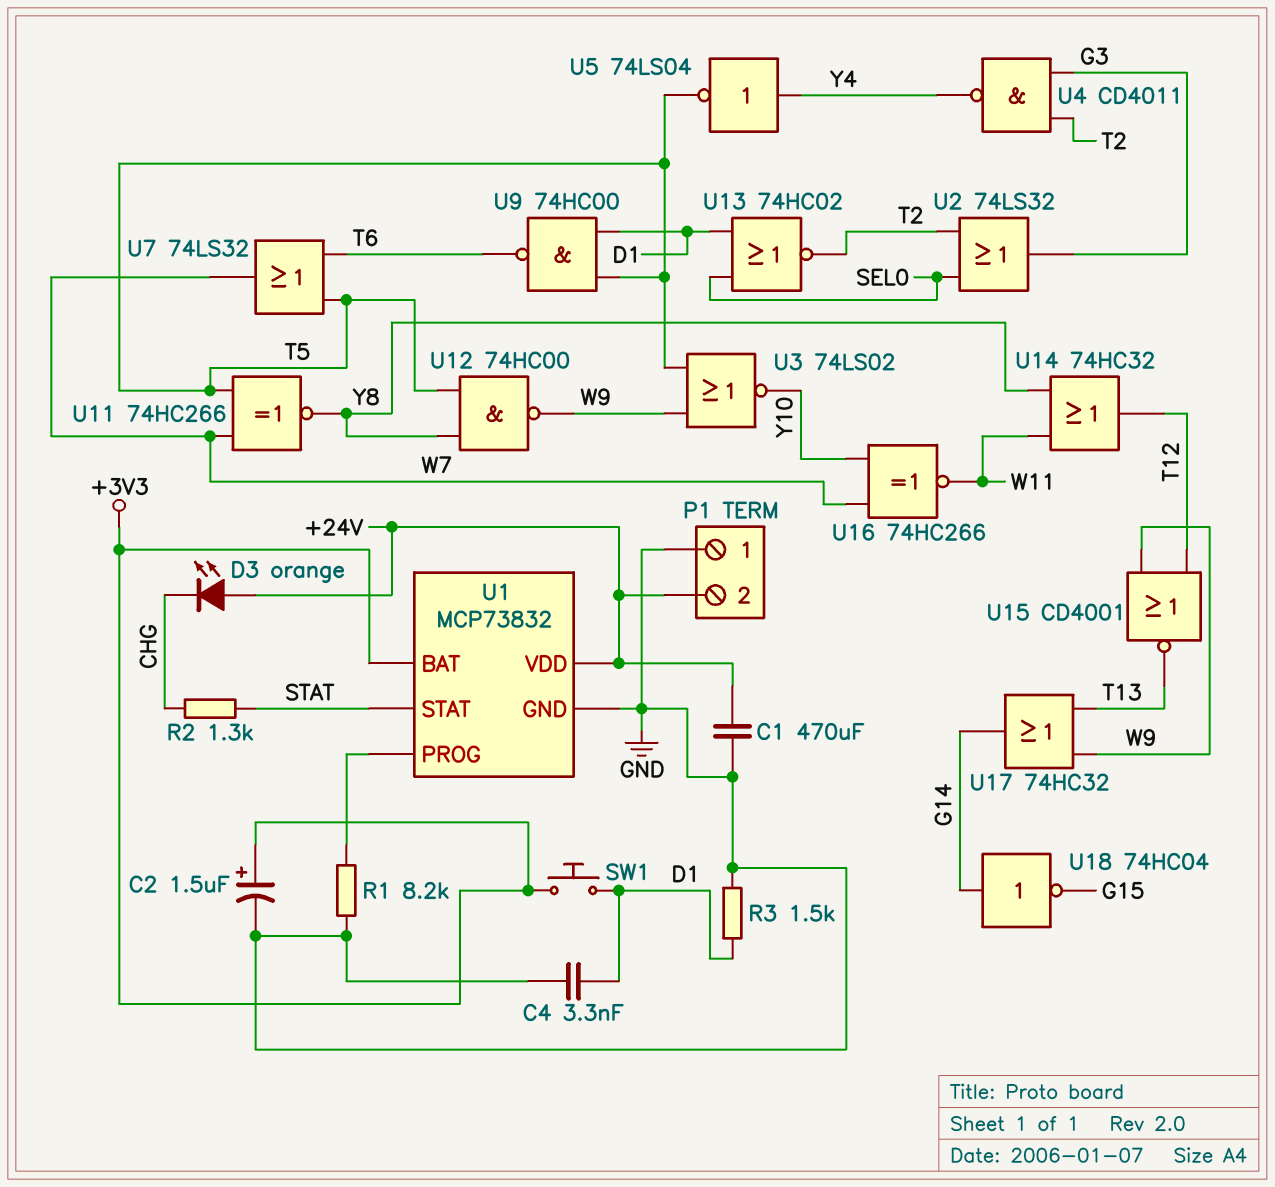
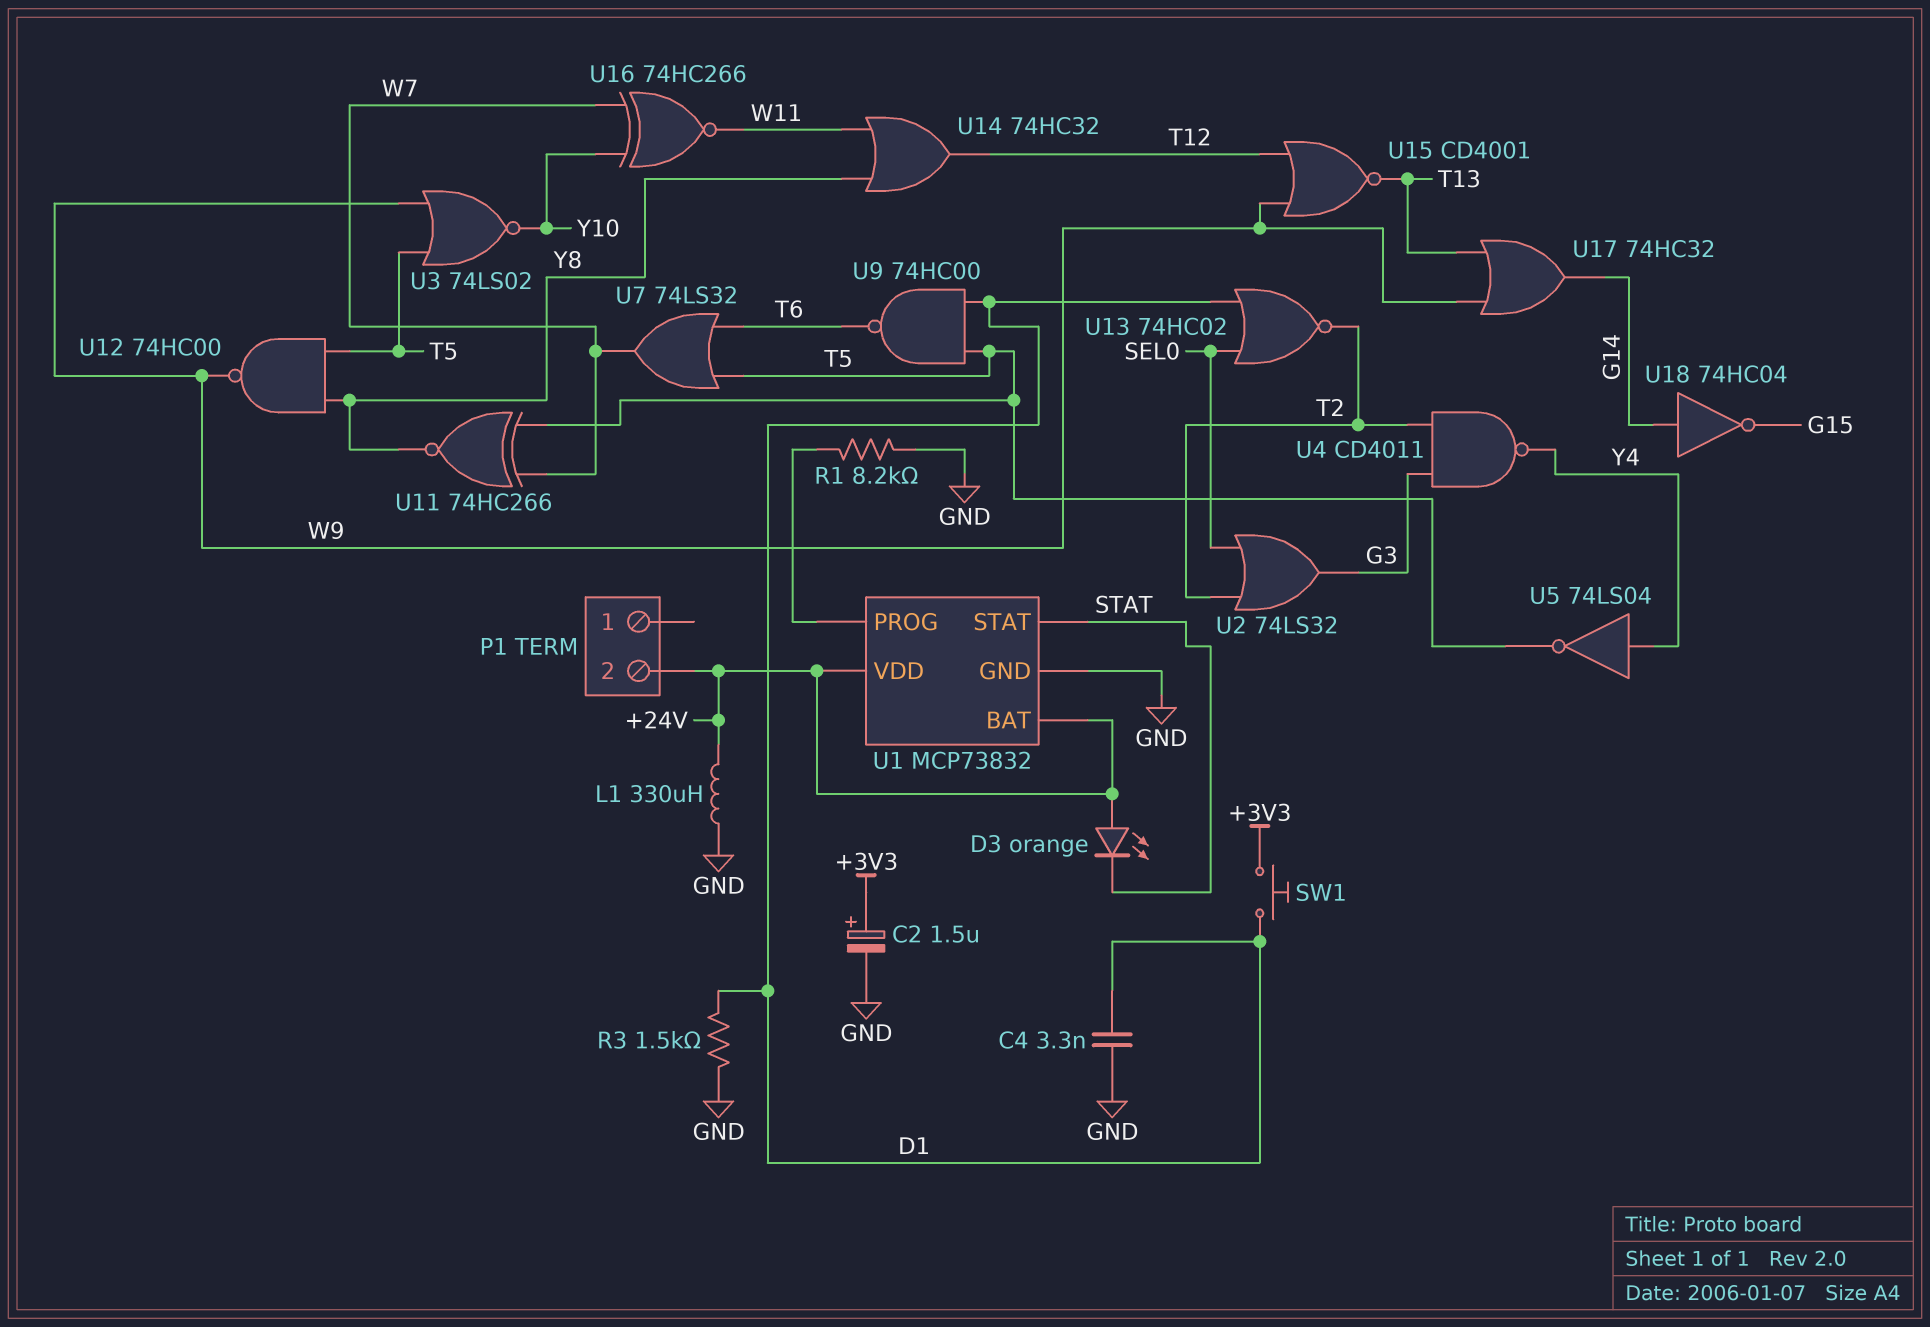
C1: 470uF (+24V, GND) -> none
D3: LED orange (A +24V, K CHG) -> LED orange (A +24V, K STAT)
L1: none -> 330uH (+24V, GND)
P1 pin 1: GND -> none
R2: 1.3k (CHG, STAT) -> none
U1 pin BAT: +3V3 -> +24V

